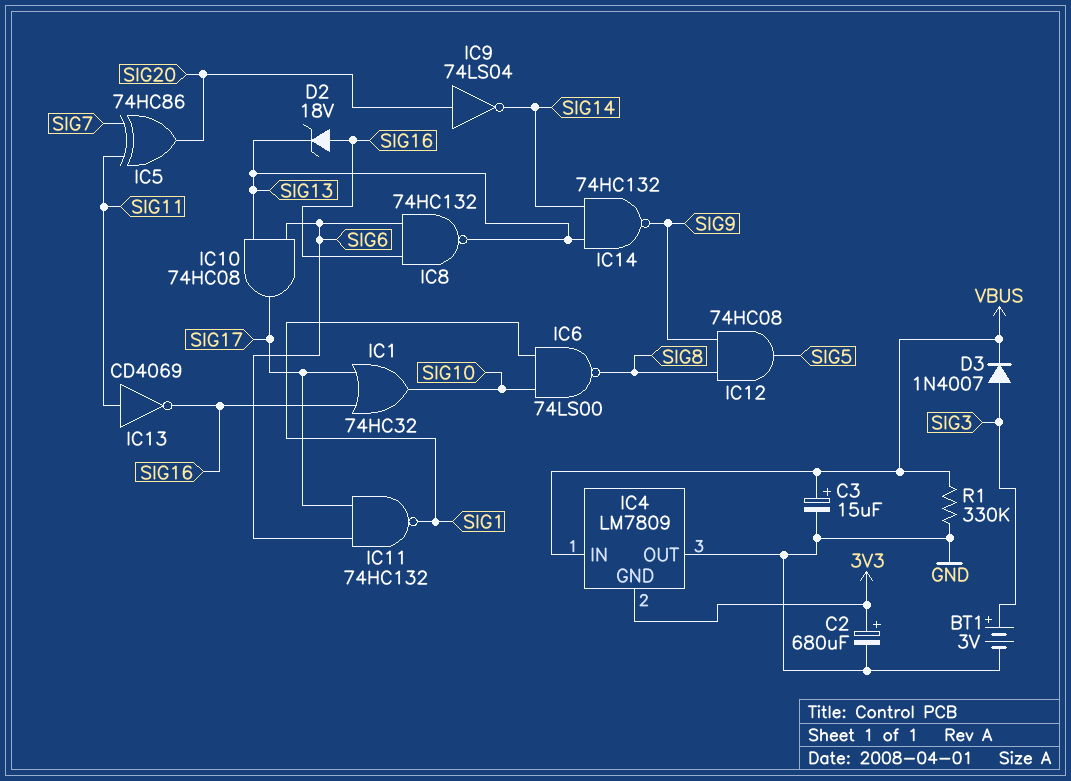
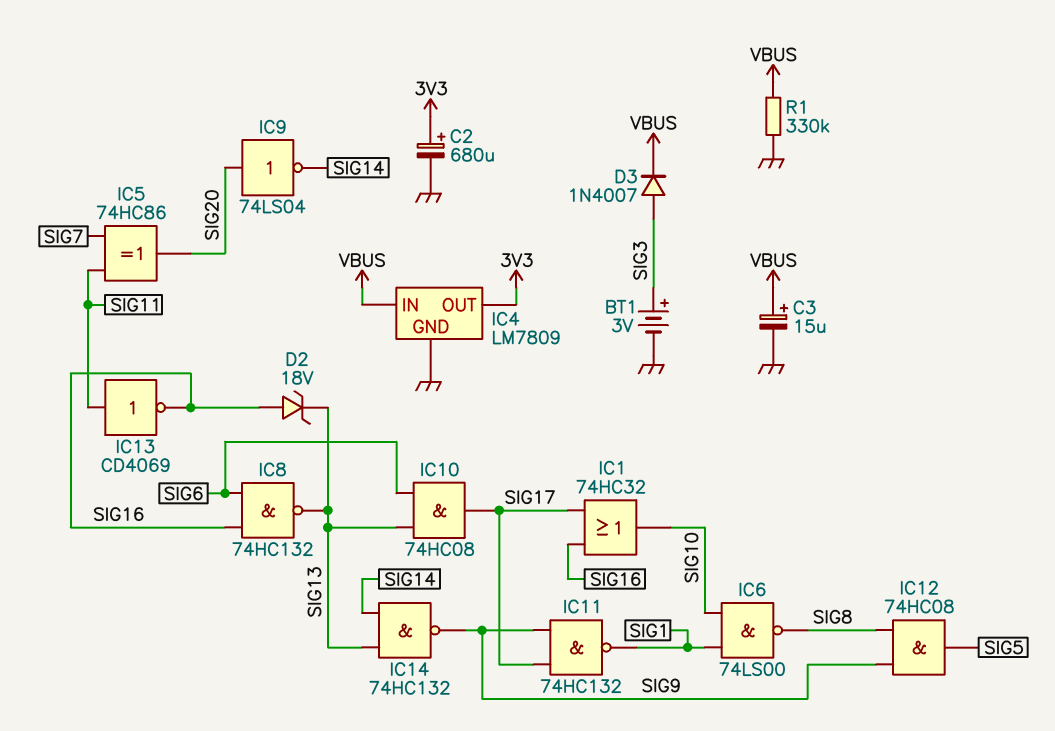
IC4 pin GND: 3V3 -> GND
IC4 pin OUT: GND -> 3V3
IC11: NAND 74HC132 (in SIG6, in SIG17, out SIG1) -> NAND 74HC132 (in SIG9, in SIG17, out SIG1)

